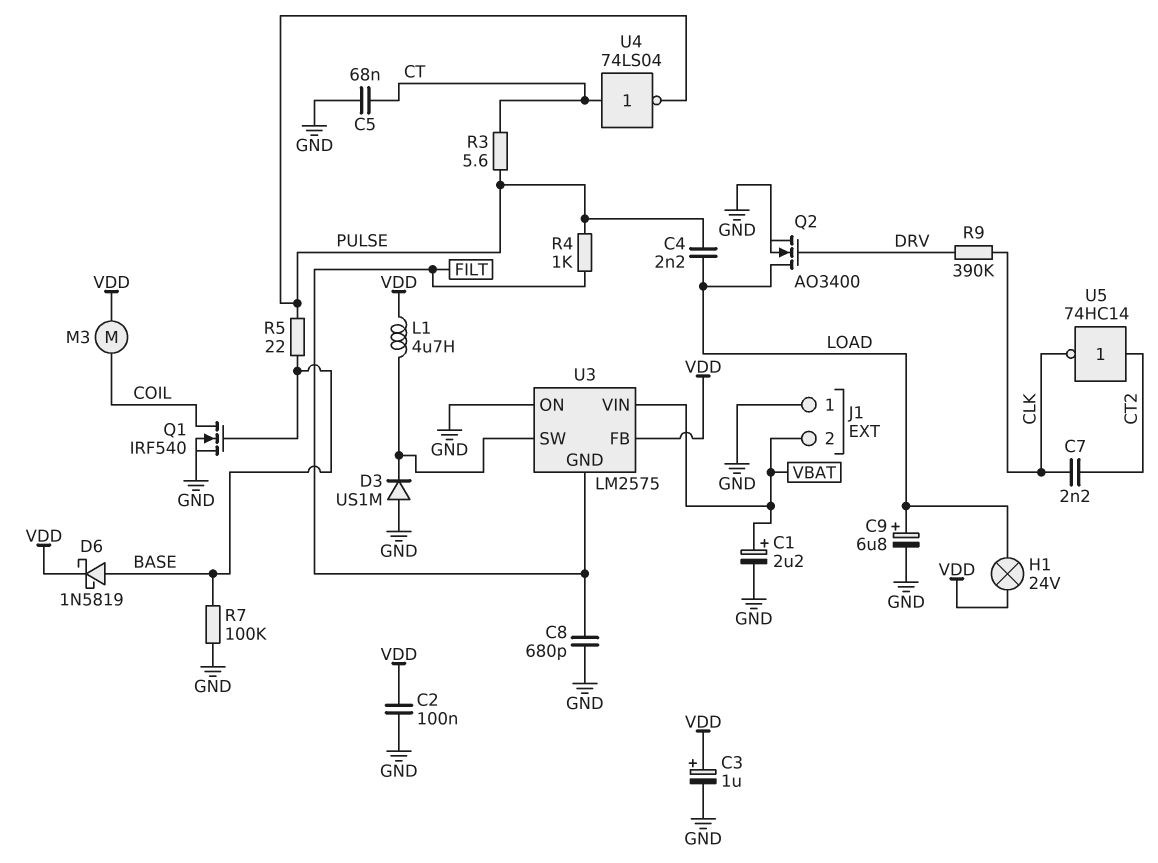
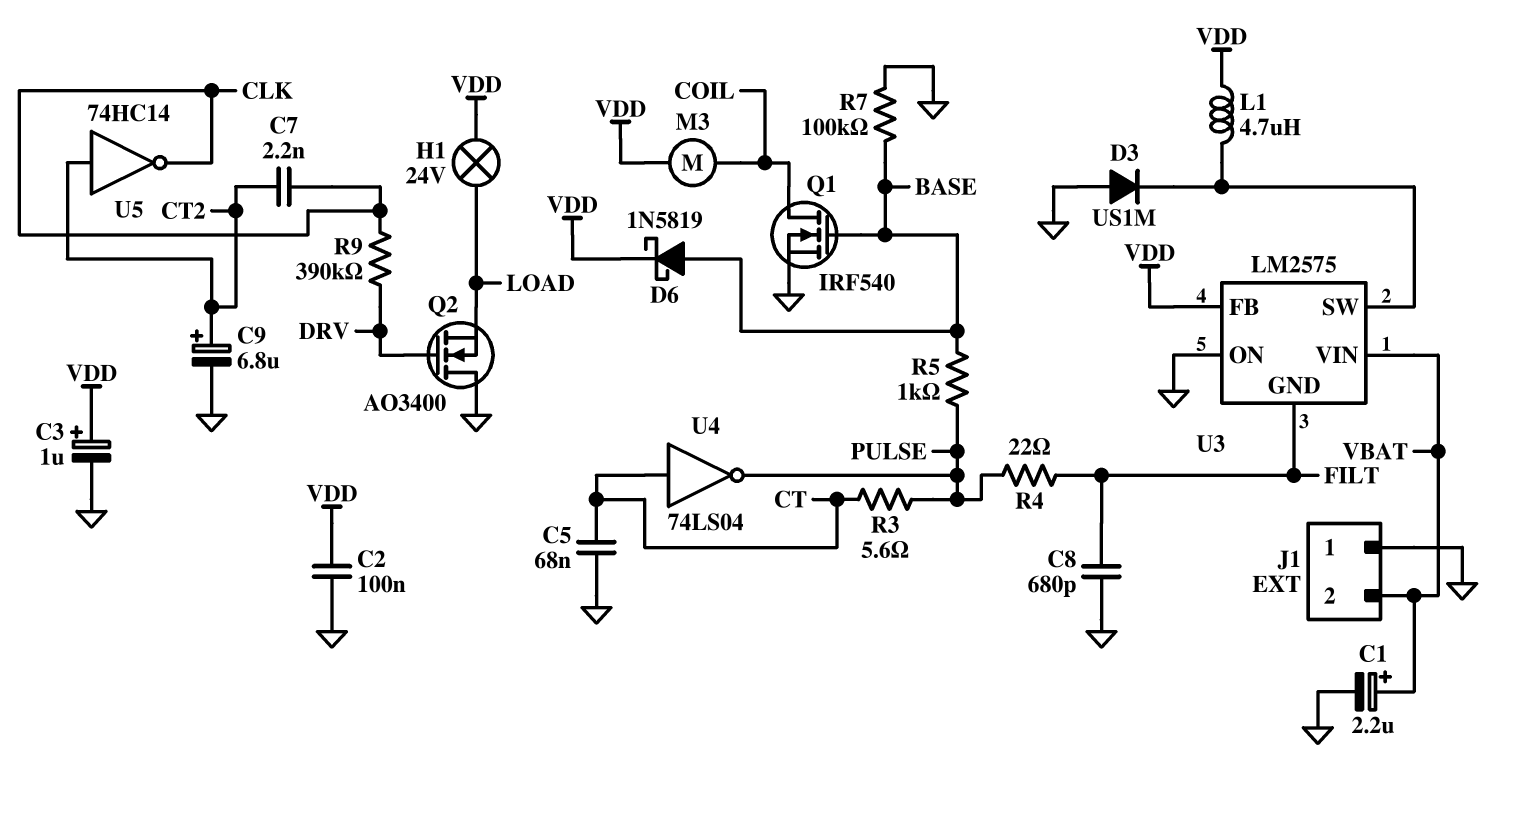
C4: 2.2nF (LOAD, PULSE) -> none
C9: 6.8uF (plus LOAD, minus GND) -> 6.8uF (plus CT2, minus GND)
Q2: NMOS AO3400 (G DRV, D LOAD, S GND) -> NMOS AO3400 (G DRV, D GND, S LOAD)
R4: 1k (FILT, PULSE) -> 22 (FILT, PULSE)
R5: 22 (BASE, PULSE) -> 1k (BASE, PULSE)

